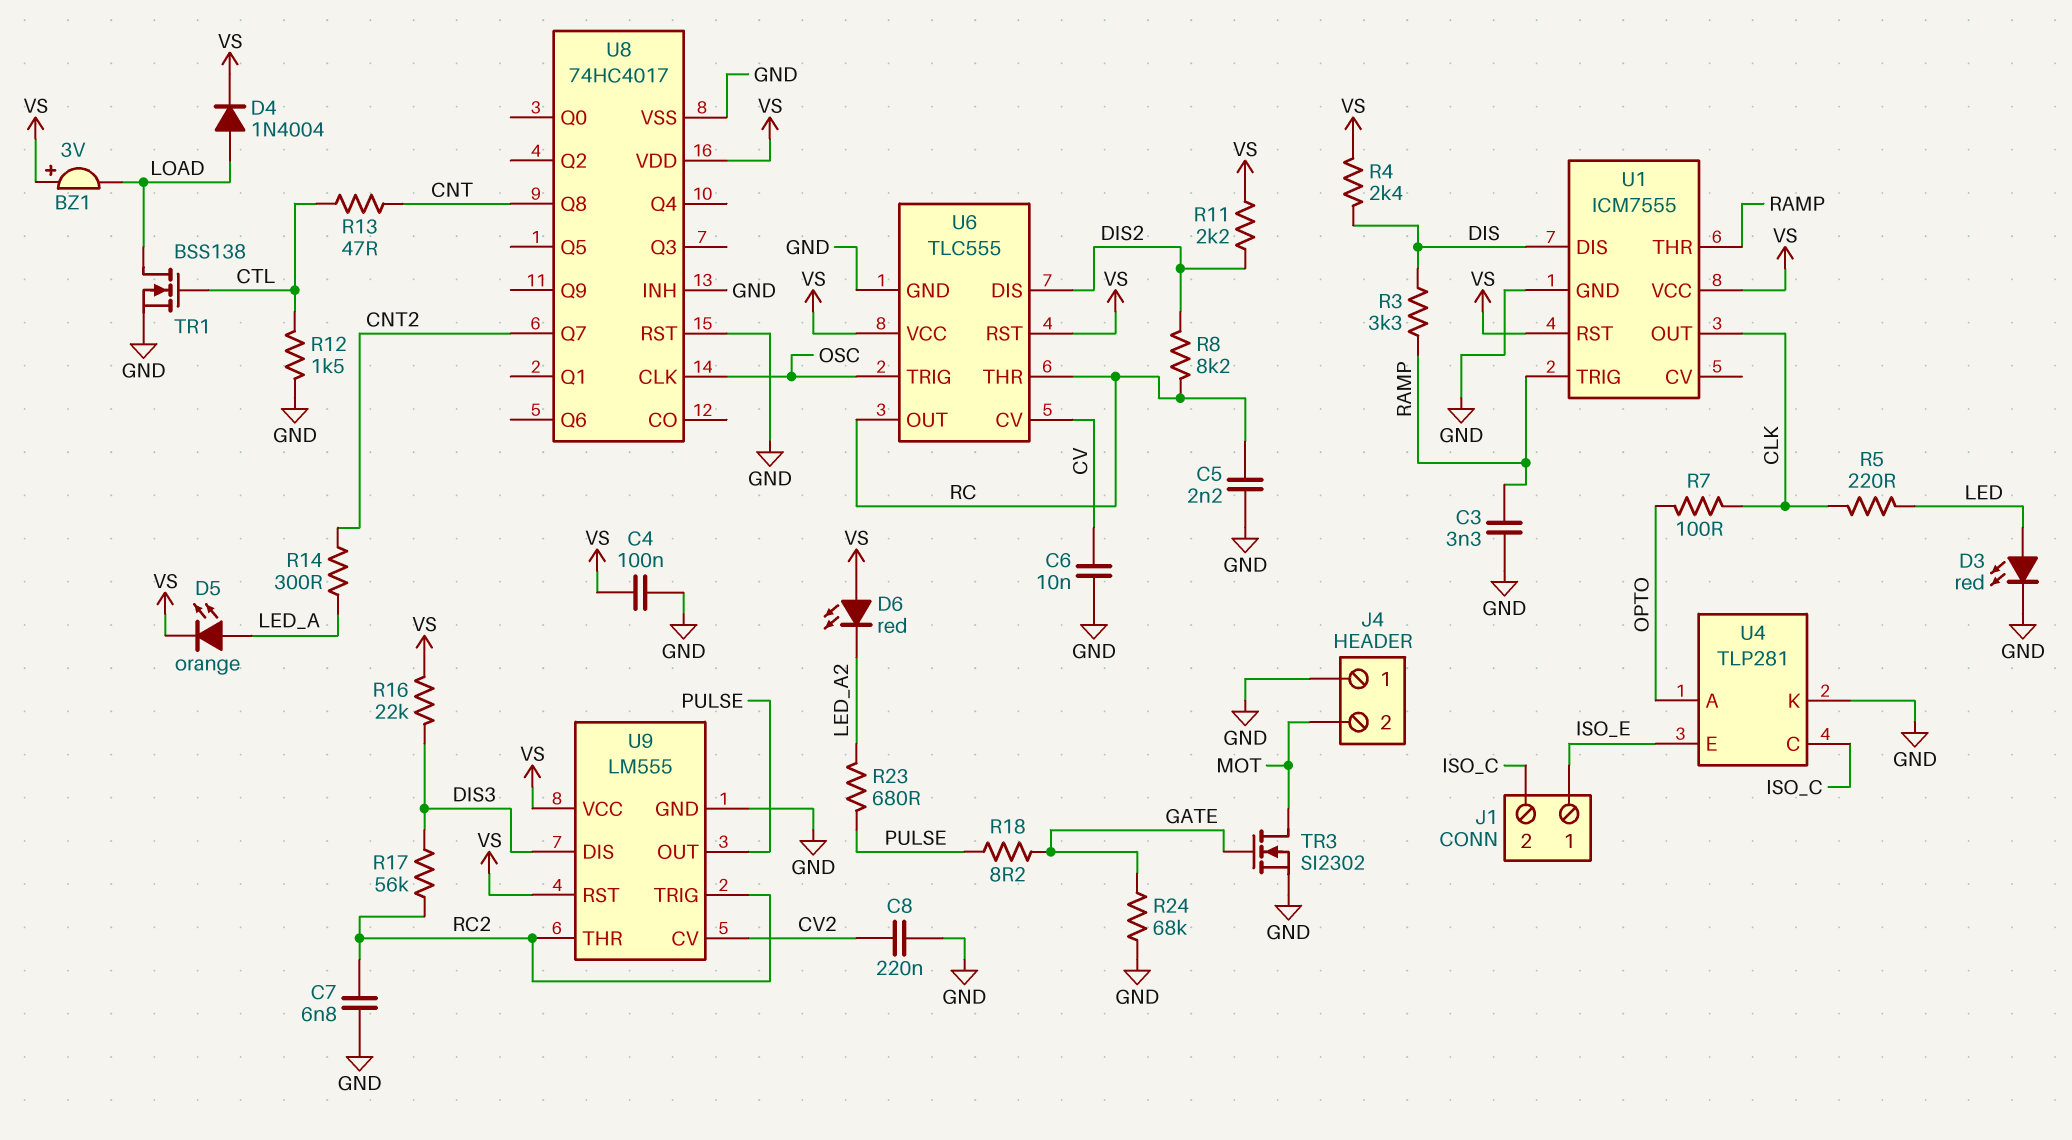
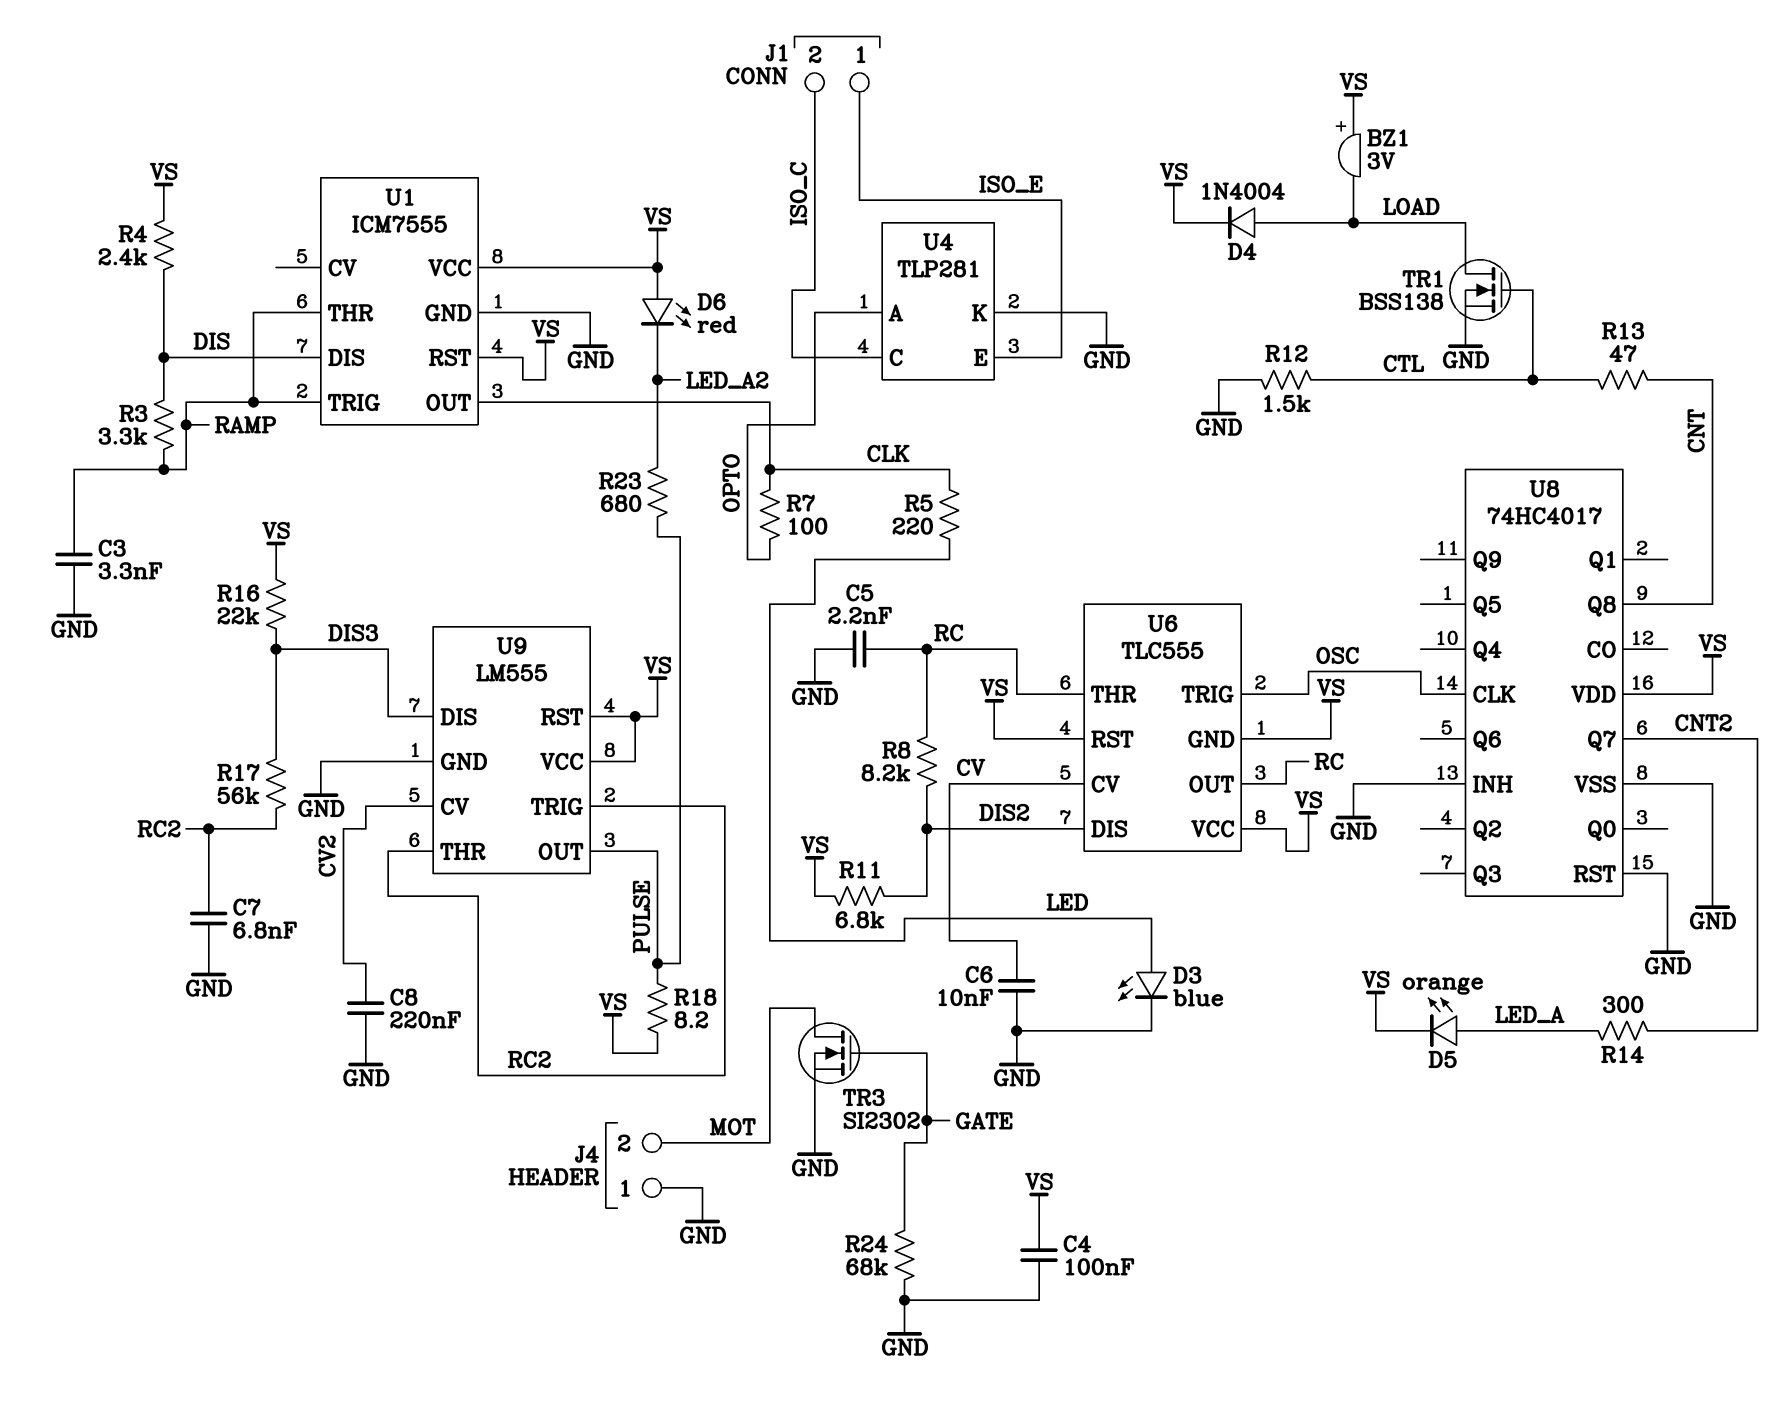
D3: LED red (A LED, K GND) -> LED blue (A LED, K GND)
R11: 2.2k (DIS2, VS) -> 6.8k (DIS2, VS)
R18: 8.2 (GATE, PULSE) -> 8.2 (PULSE, VS)
U6 pin GND: GND -> VS

